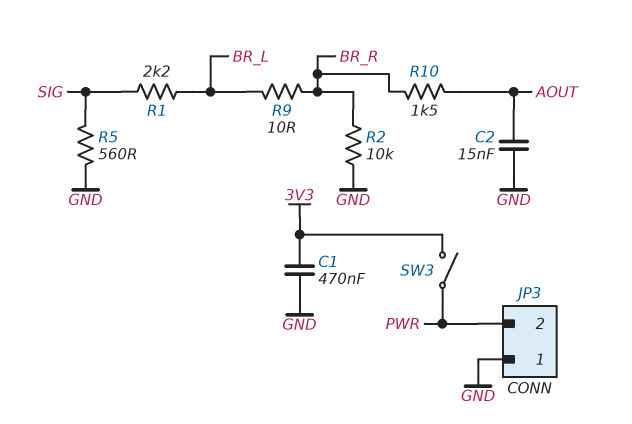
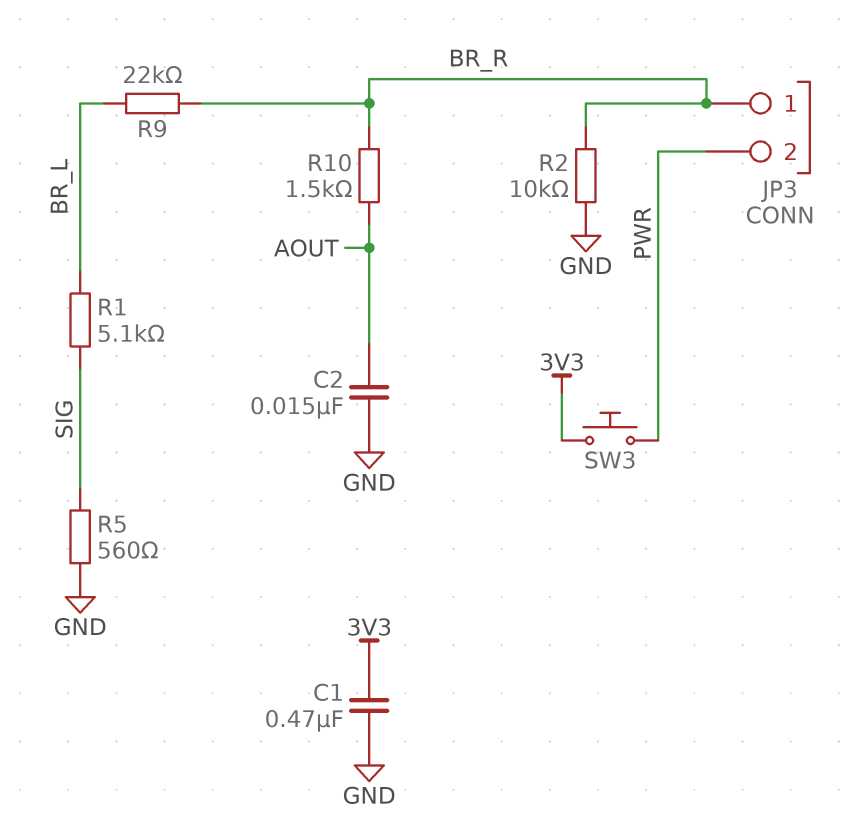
JP3 pin 1: GND -> BR_R
R1: 2.2k (BR_L, SIG) -> 5.1k (BR_L, SIG)
R9: 10 (BR_L, BR_R) -> 22k (BR_L, BR_R)
SW3: switch (3V3, PWR) -> button (3V3, PWR)

